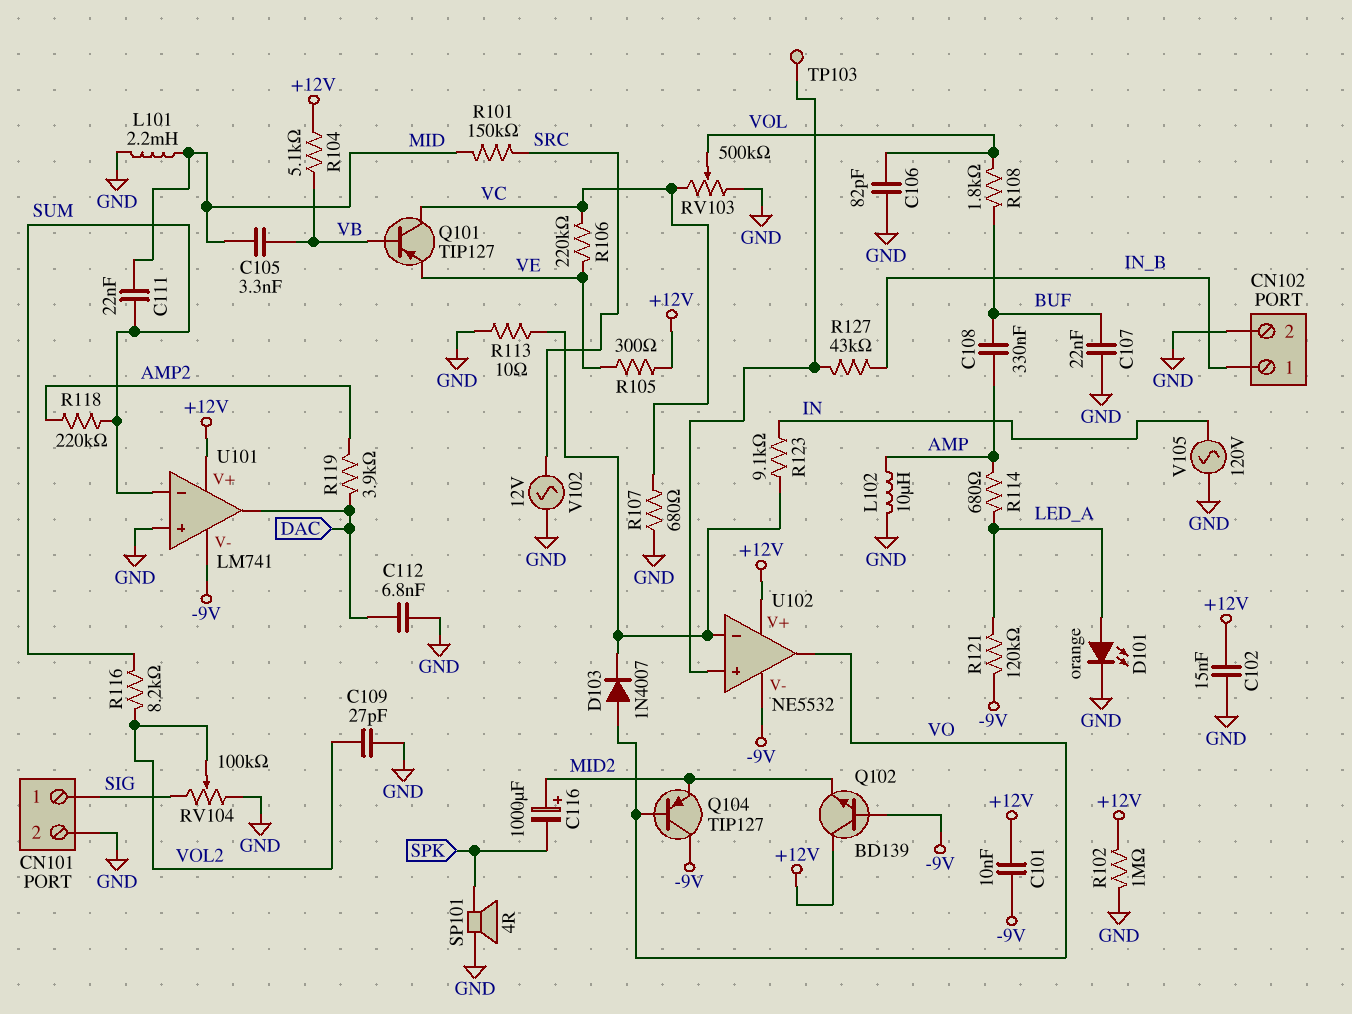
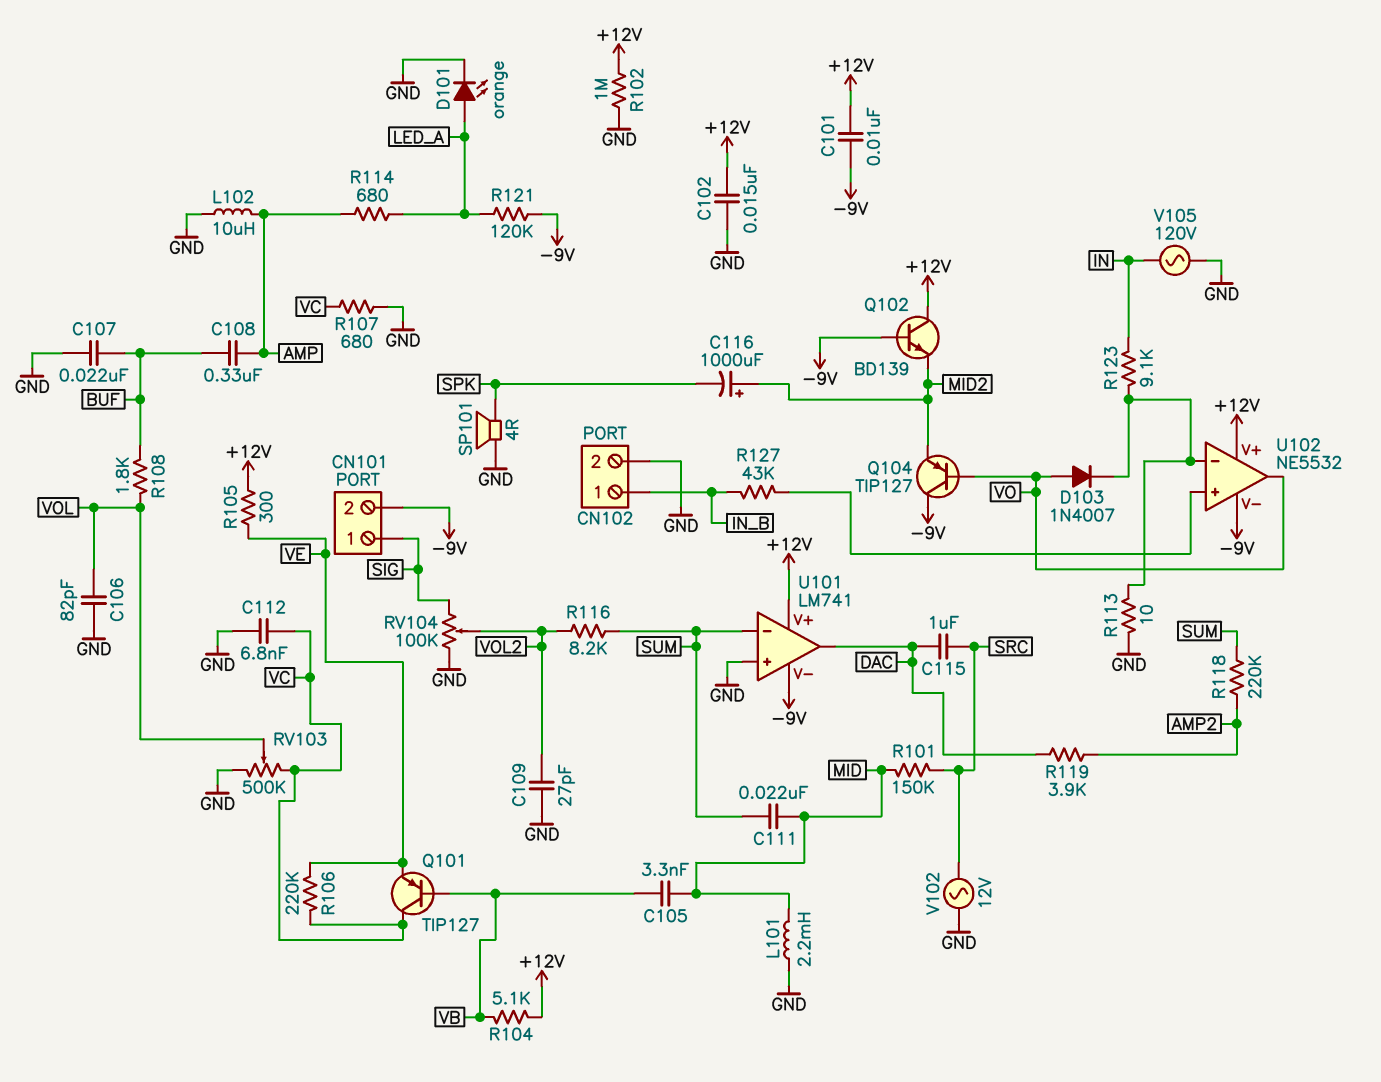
C112: 6.8nF (DAC, GND) -> 6.8nF (GND, VC)
C115: none -> 1uF (DAC, SRC)
CN101 pin 2: GND -> -9V
TP103: test point (U102/in+) -> none

